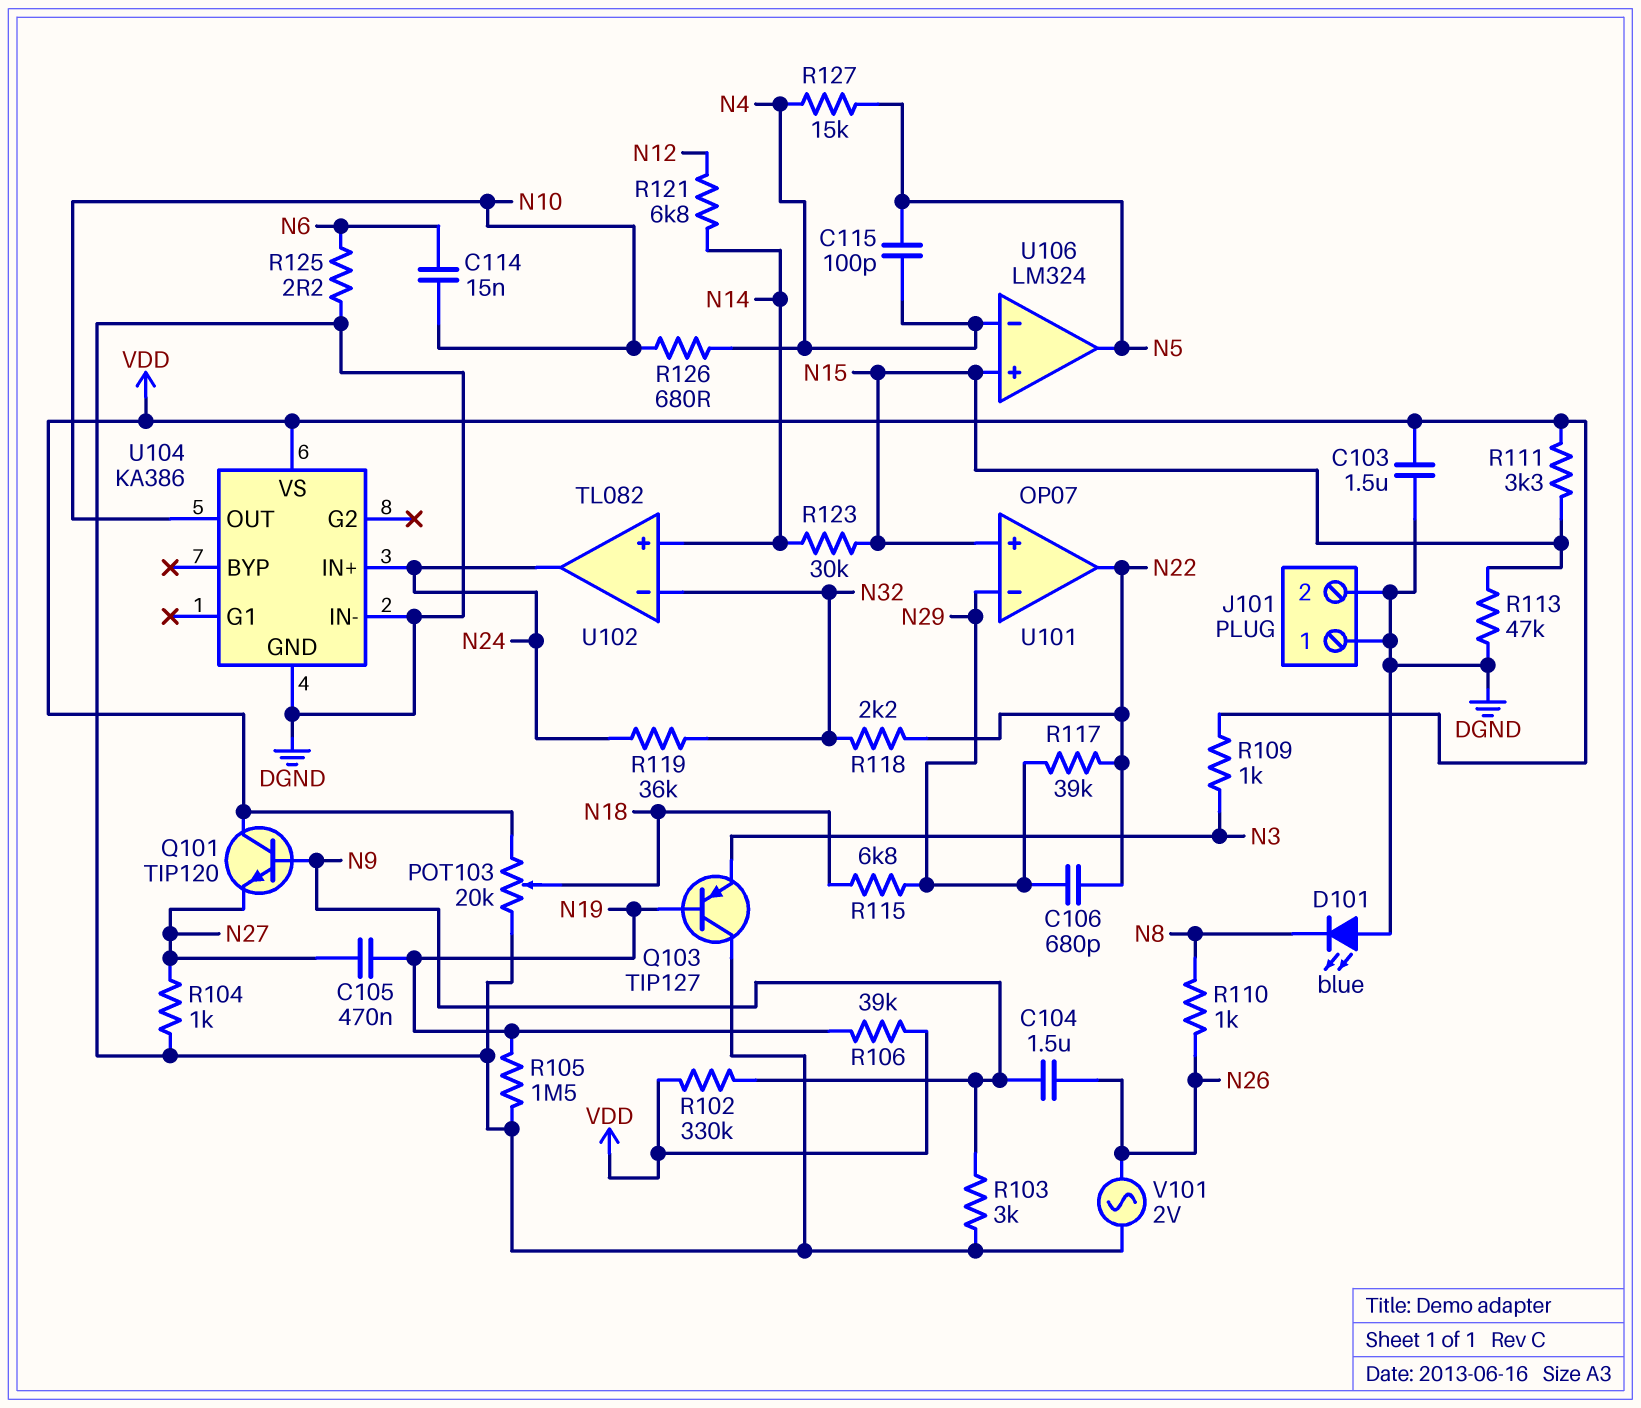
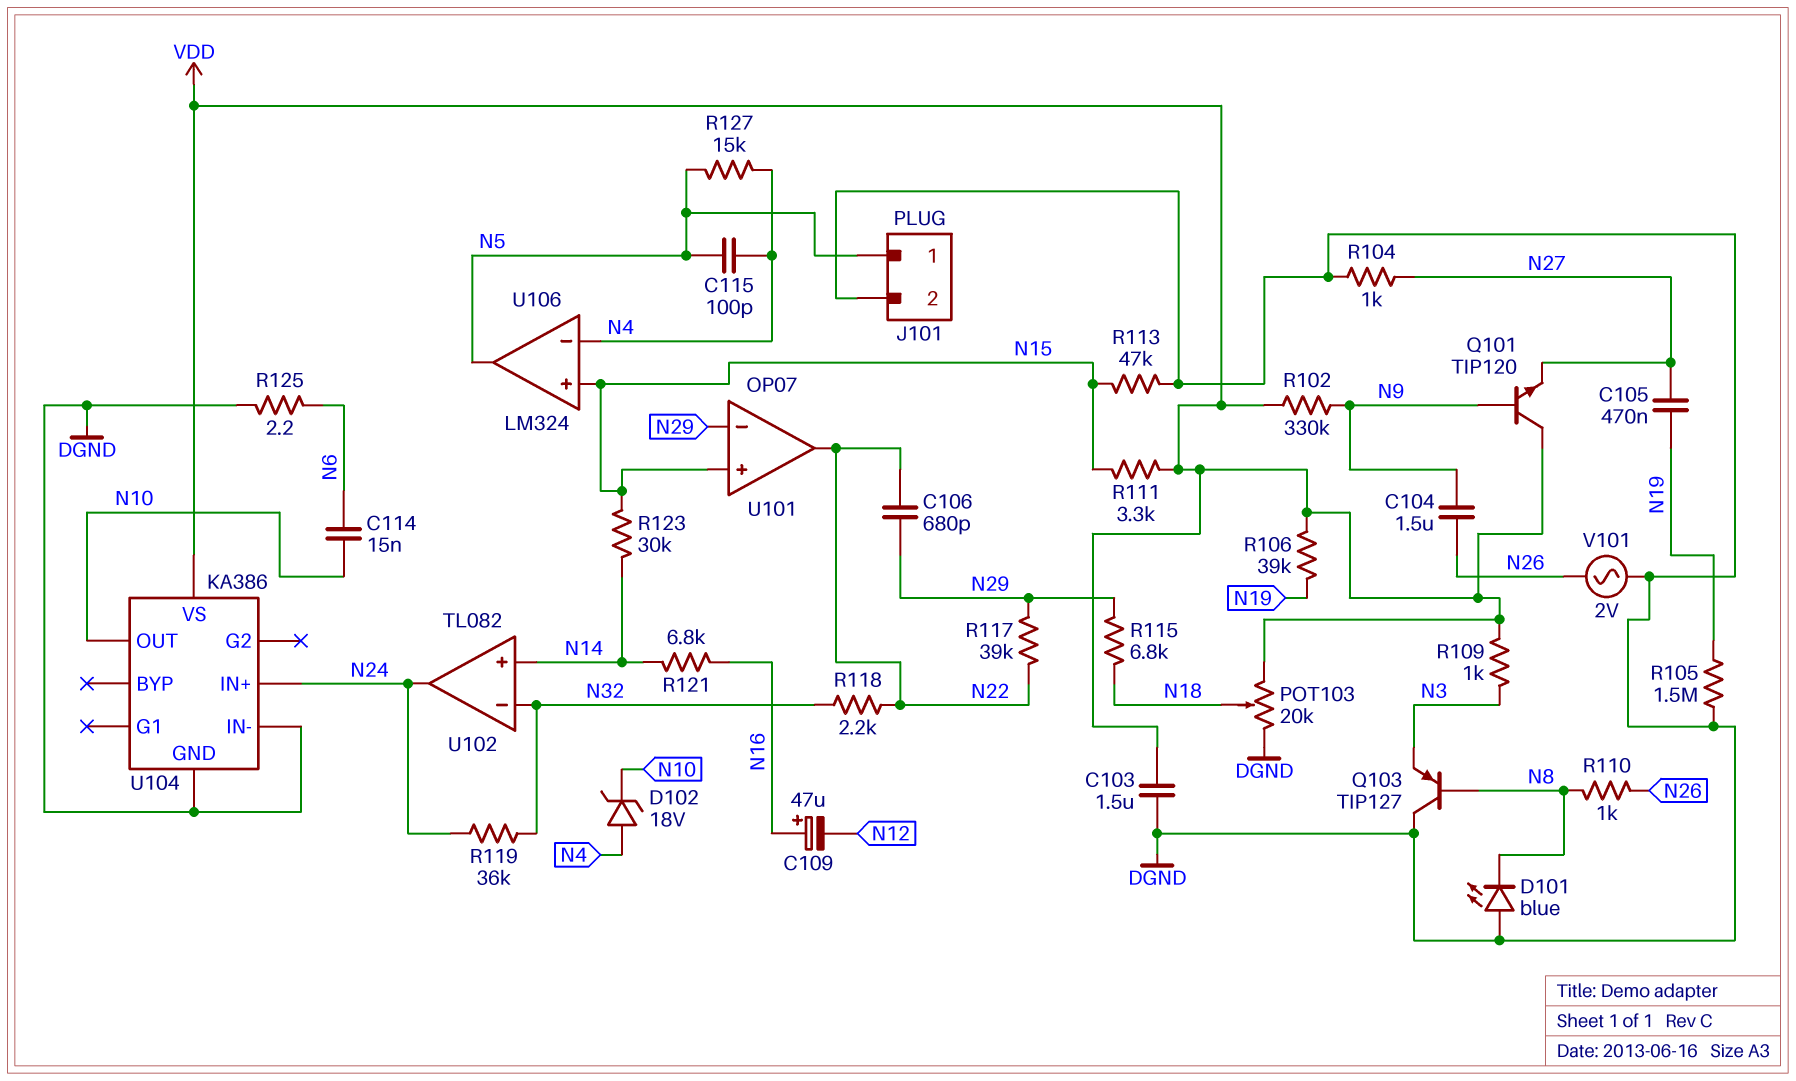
C109: none -> 47uF (plus N16, minus N12)
D102: none -> zener 18V (A N4, K N10)
J101 pin 1: DGND -> N5
Q103: PNP TIP127 (B N19, C DGND, E N3) -> PNP TIP127 (B N8, C DGND, E N3)
R103: 3k (DGND, N9) -> none
R121: 6.8k (N12, N14) -> 6.8k (N14, N16)
R126: 680 (N4, N10) -> none

